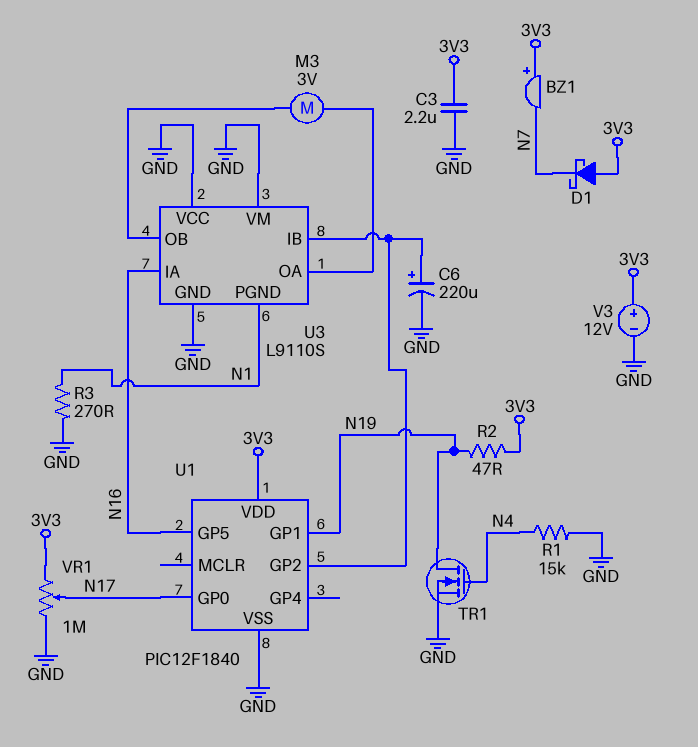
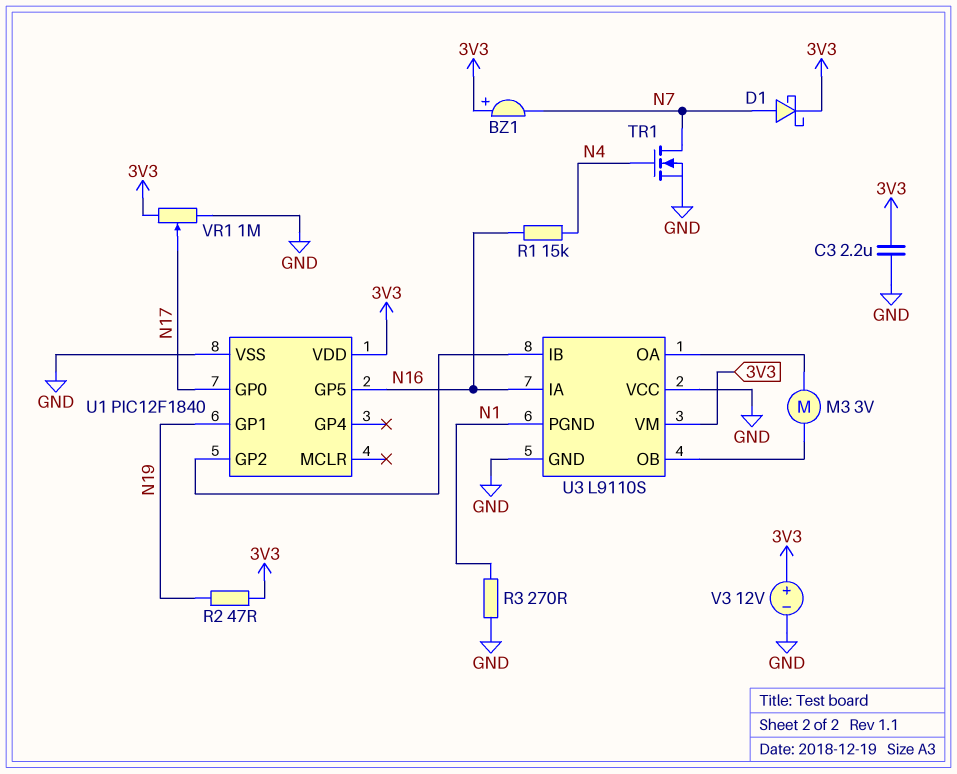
C6: 220uF (plus U1/GP2, minus GND) -> none
D1: schottky (A 3V3, K N7) -> schottky (A N7, K 3V3)
R1: 15k (GND, N4) -> 15k (N4, N16)
TR1: NMOS (G N4, D N19, S GND) -> NMOS (G N4, D N7, S GND)
U3 pin VM: GND -> 3V3

